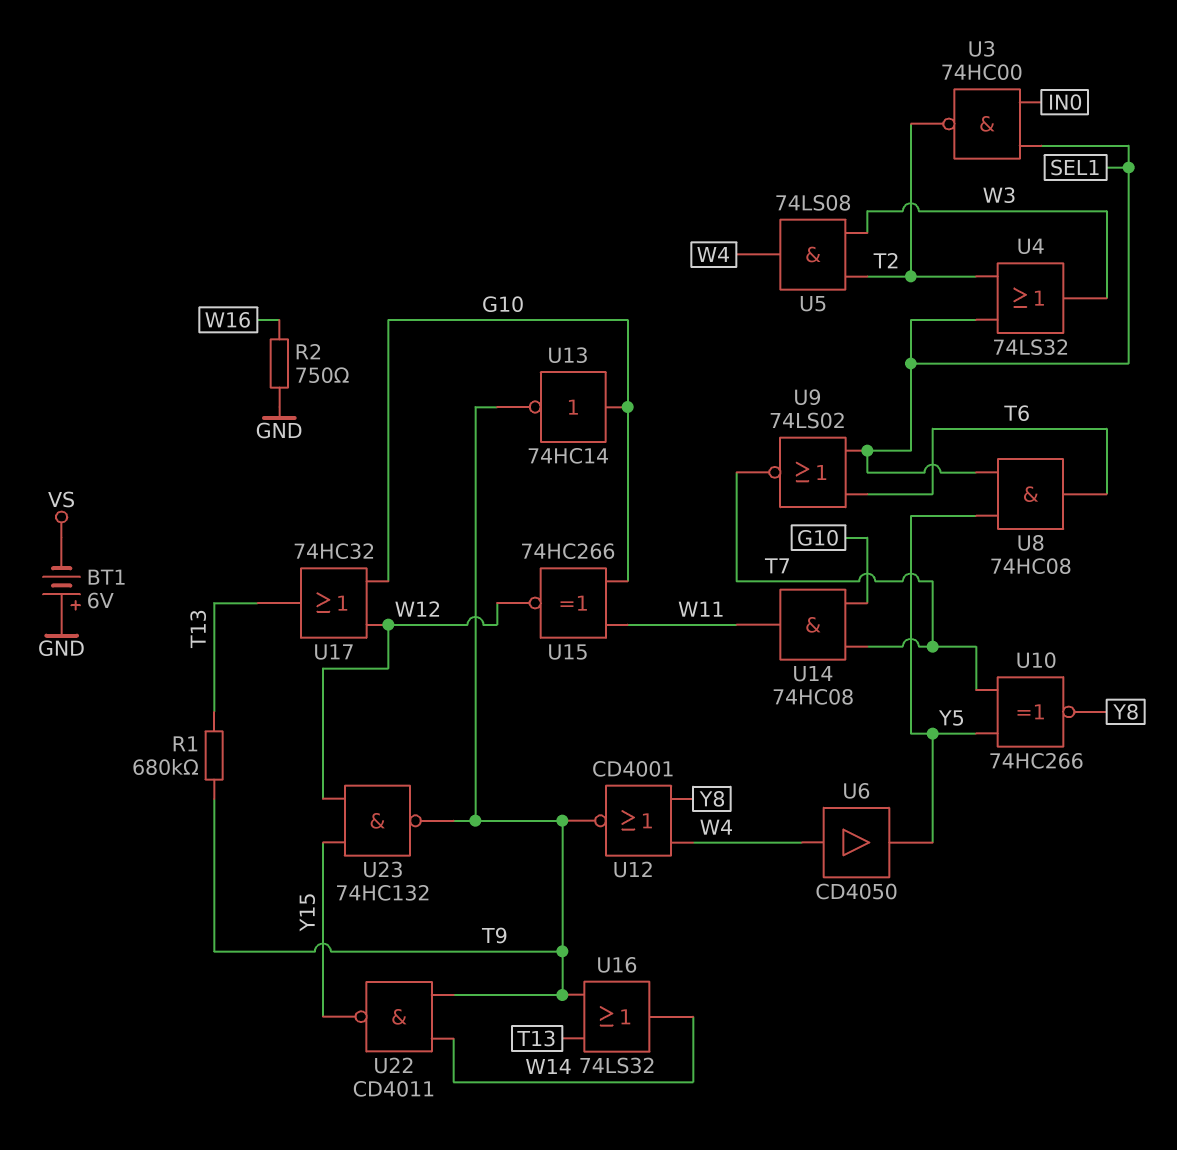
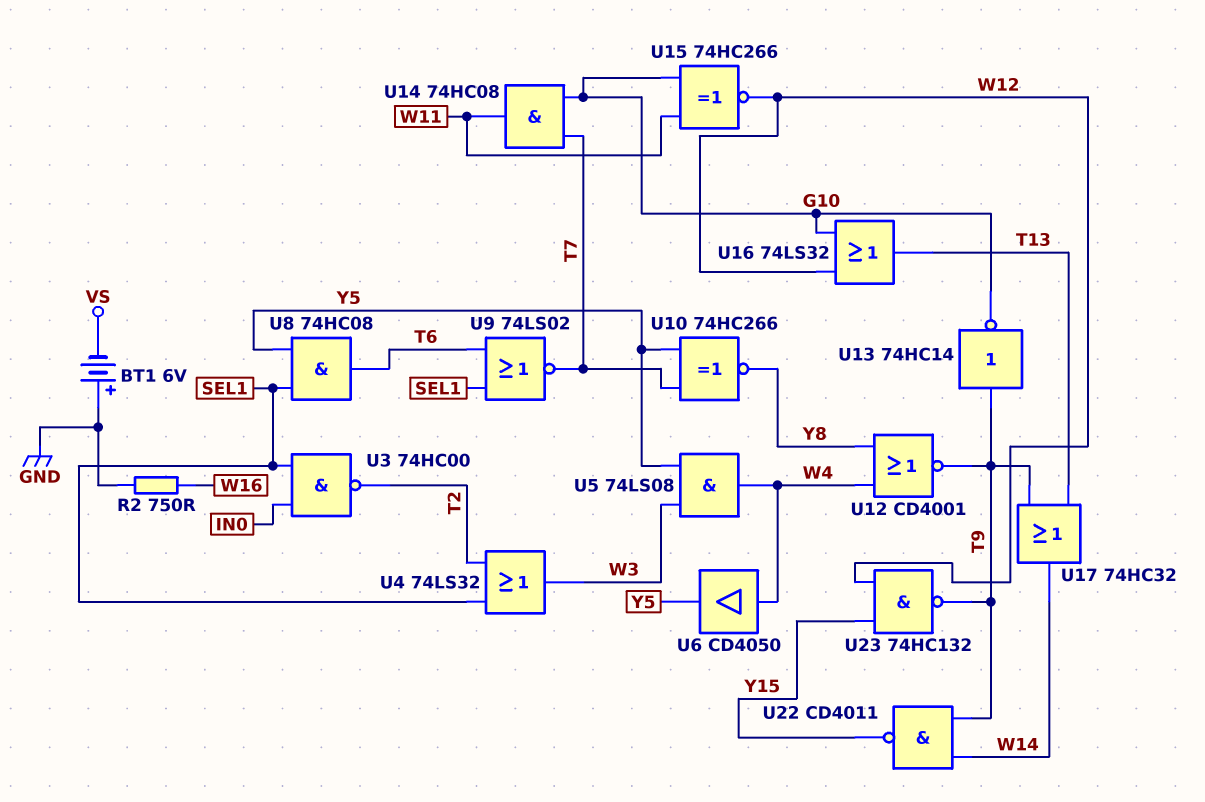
R1: 680k (T9, T13) -> none
U5: AND 74LS08 (in T2, in W3, out W4) -> AND 74LS08 (in W3, in Y5, out W4)
U13: NOT 74HC14 (in G10, out T9) -> NOT 74HC14 (in T9, out G10)
U16: OR 74LS32 (in T9, in T13, out W14) -> OR 74LS32 (in G10, in W12, out T13)
U17: OR 74HC32 (in G10, in W12, out T13) -> OR 74HC32 (in T9, in T13, out W14)

